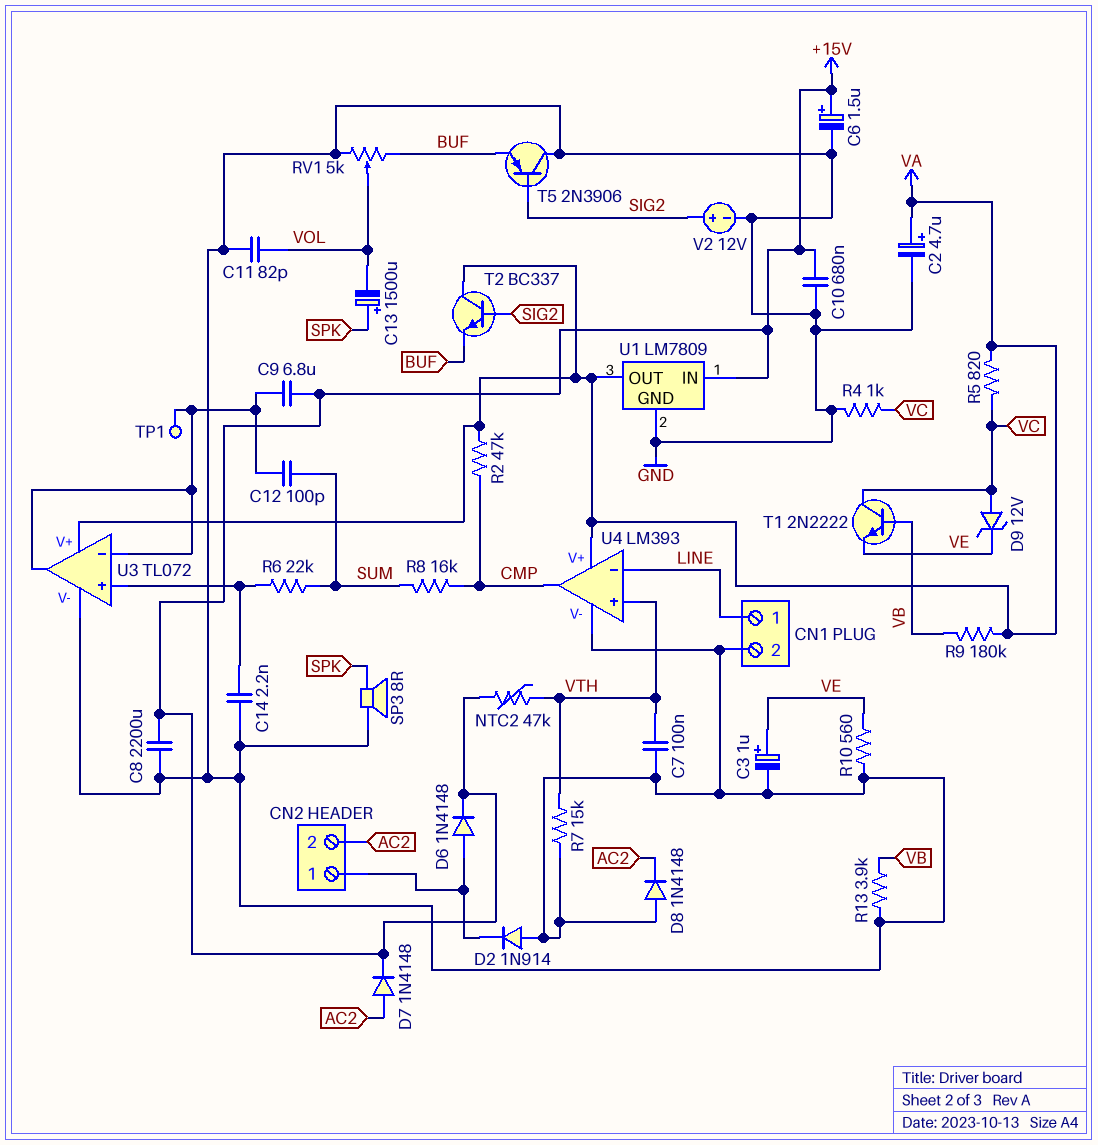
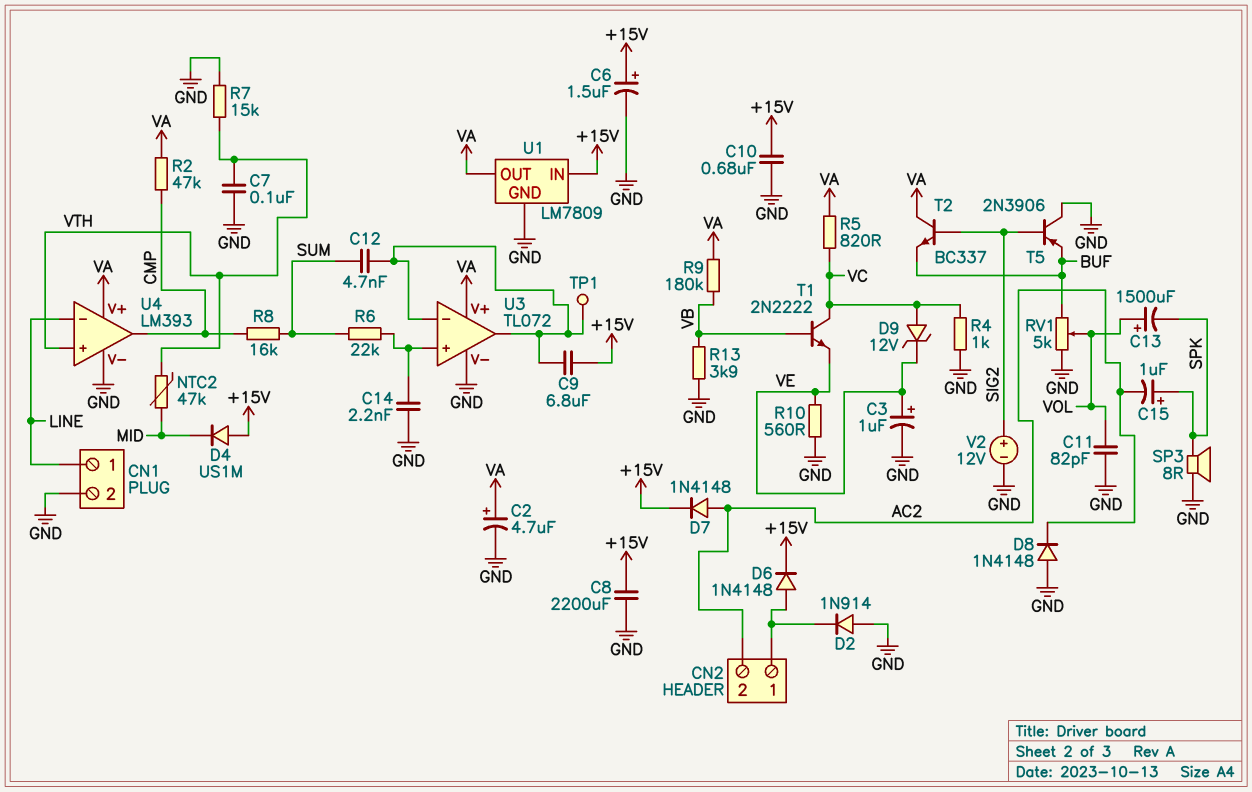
C12: 100pF (SUM, U3/in-) -> 4.7nF (SUM, U3/in-)
C13: 1500uF (plus SPK, minus VOL) -> 1500uF (plus VOL, minus SPK)
C15: none -> 1uF (plus SPK, minus AC2)
D4: none -> diode US1M (A +15V, K MID)
NTC2: 47k (+15V, VTH) -> 47k (MID, VTH)

